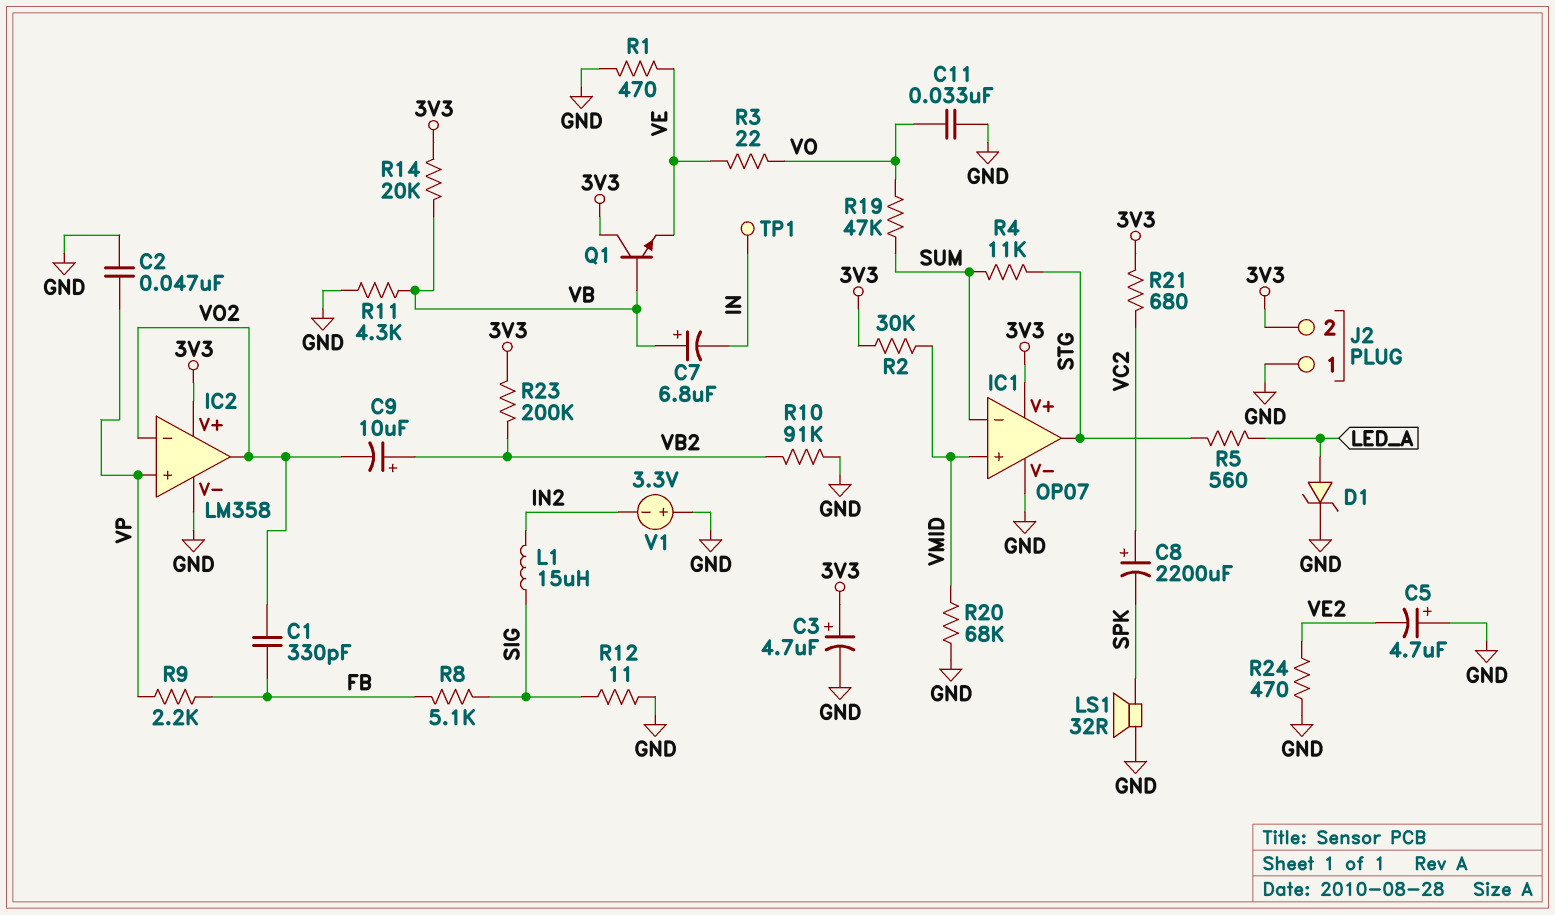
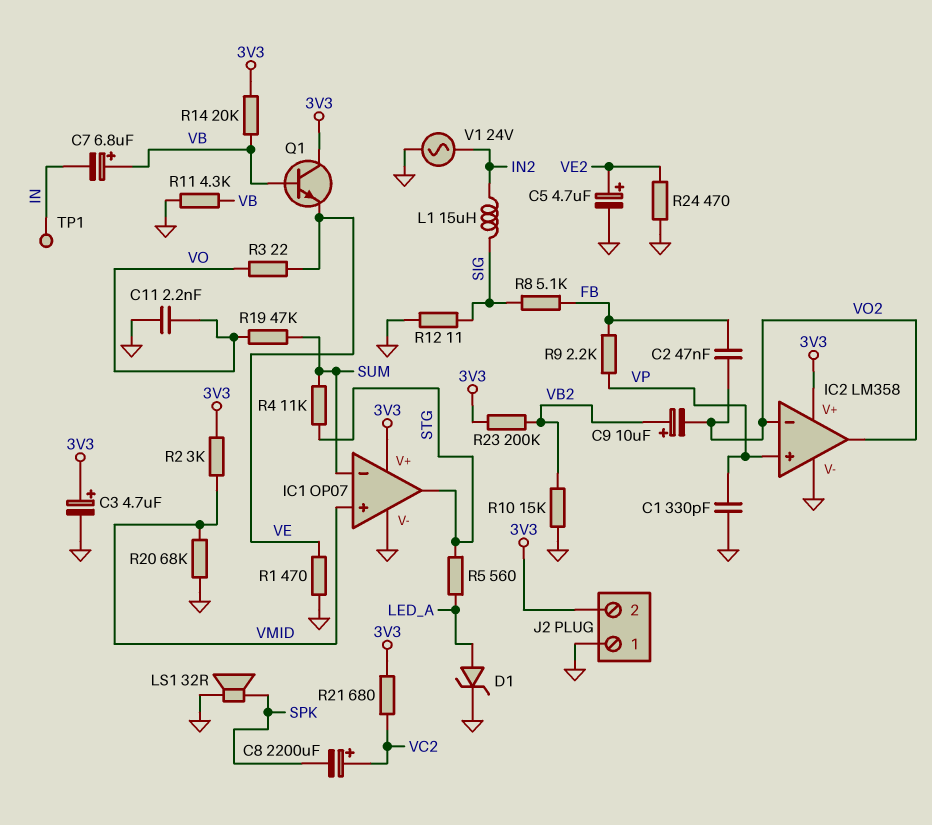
C1: 330pF (FB, VO2) -> 330pF (GND, VP)
C2: 47nF (GND, VP) -> 47nF (FB, VO2)
C5: 4.7uF (plus GND, minus VE2) -> 4.7uF (plus VE2, minus GND)
C11: 33nF (GND, VO) -> 2.2nF (GND, VO)
R2: 30k (3V3, VMID) -> 3k (3V3, VMID)
R10: 91k (GND, VB2) -> 15k (GND, VB2)
V1: 3.3V (plus GND, minus IN2) -> AC 24V (GND, IN2)

